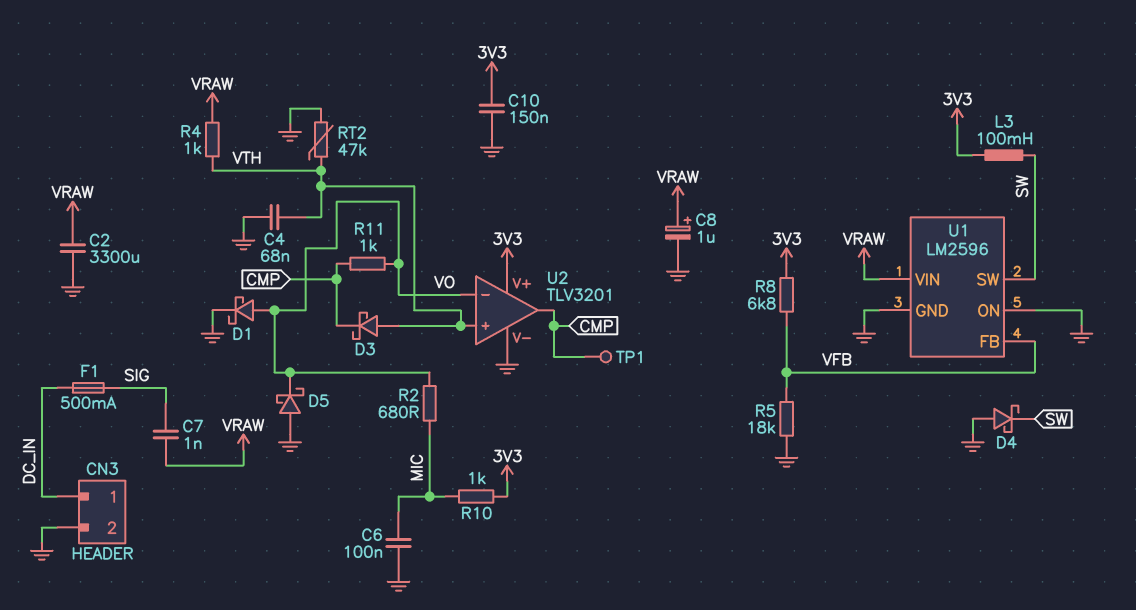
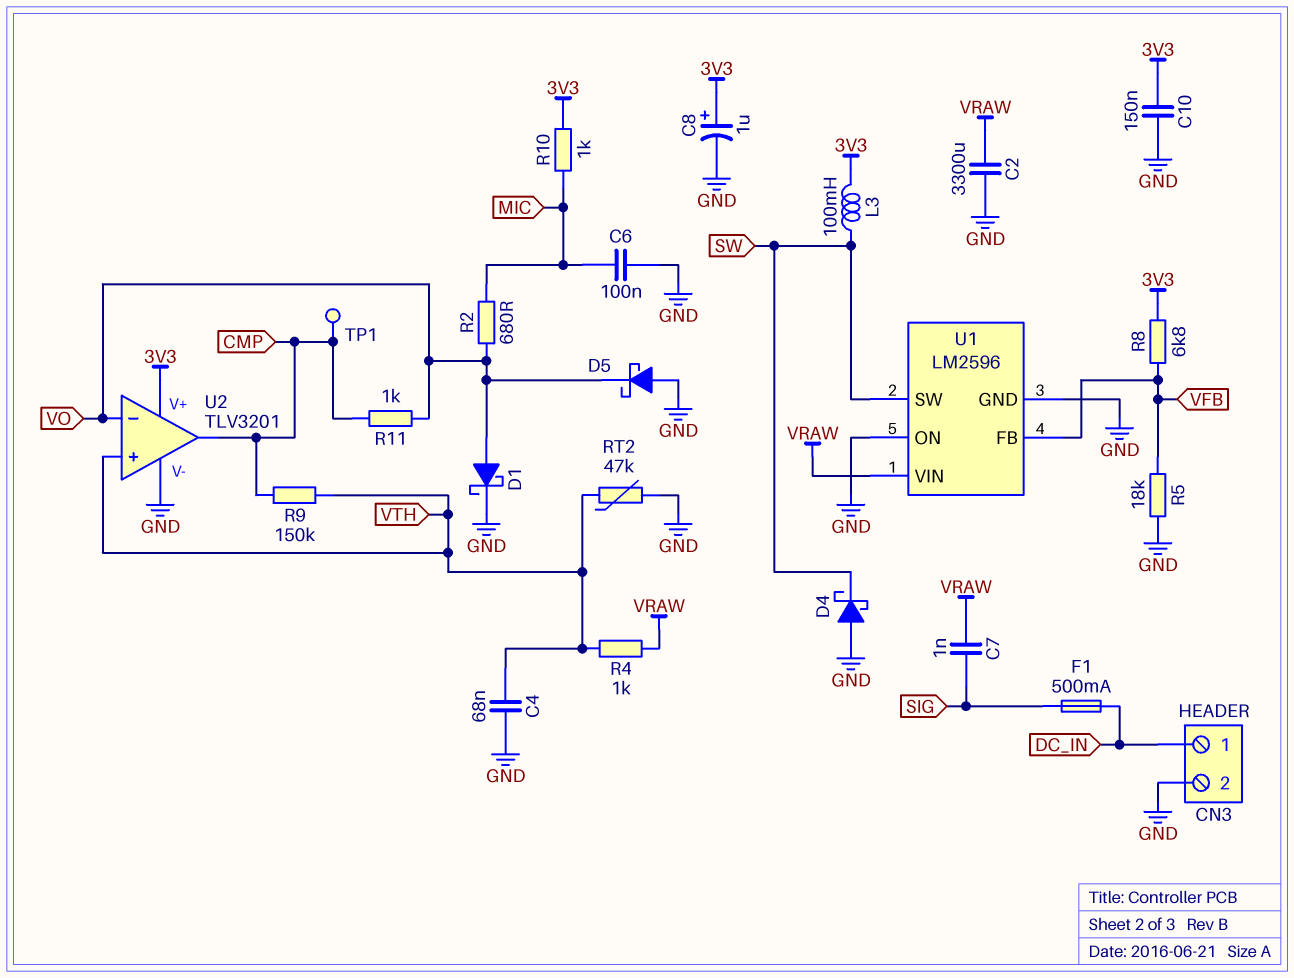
C8: 1uF (plus VRAW, minus GND) -> 1uF (plus 3V3, minus GND)
D3: schottky (A VTH, K CMP) -> none
R9: none -> 150k (CMP, VTH)

